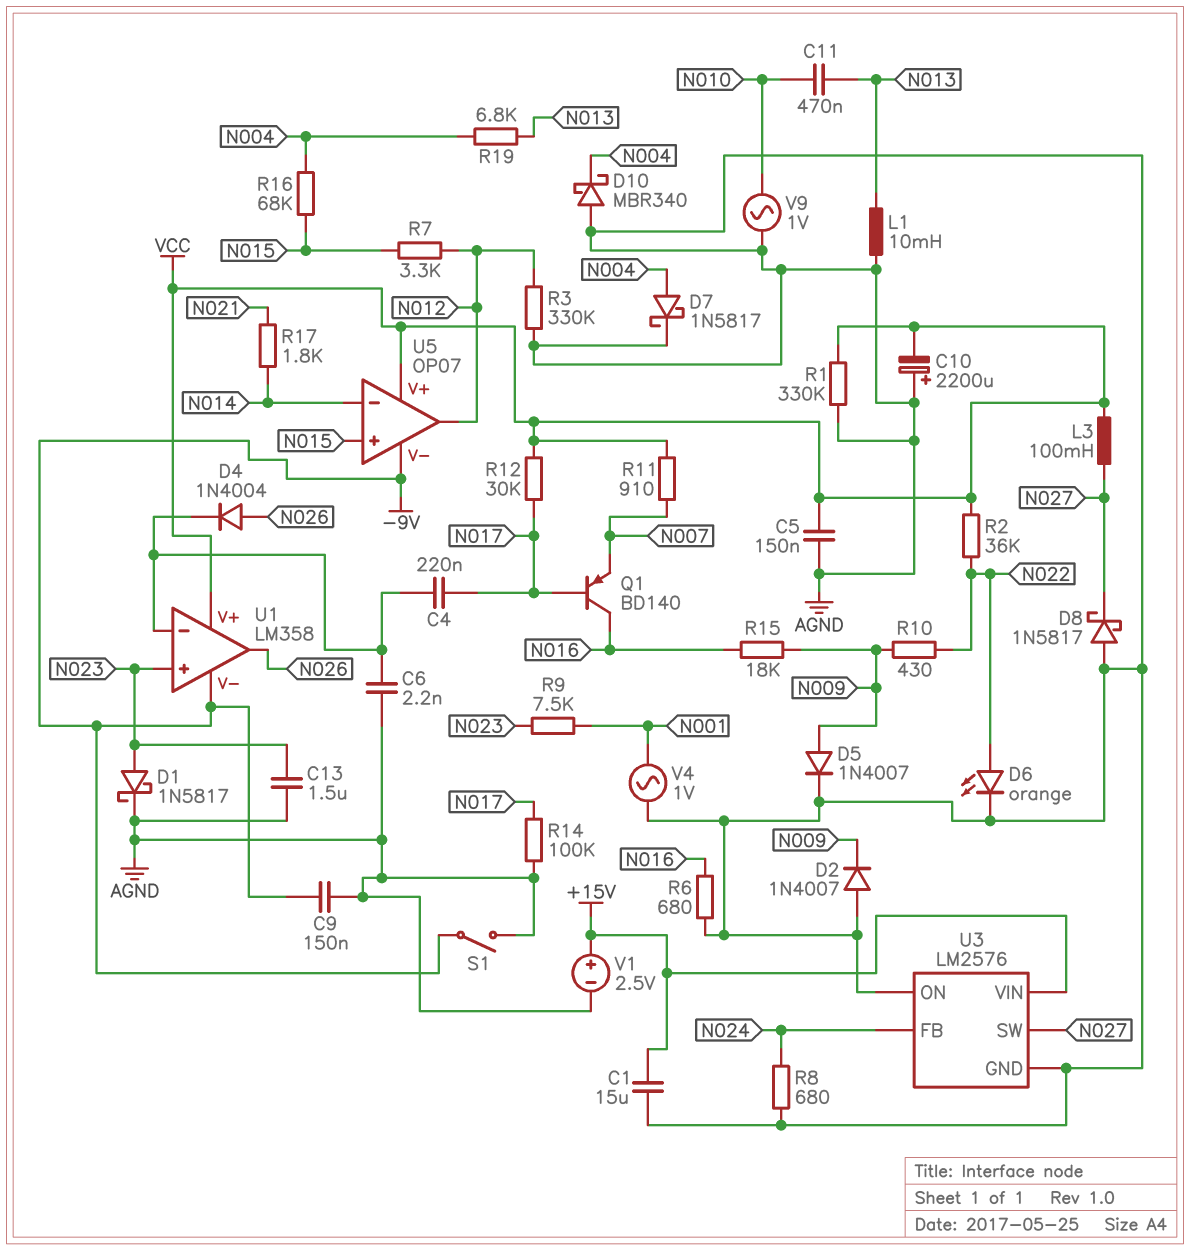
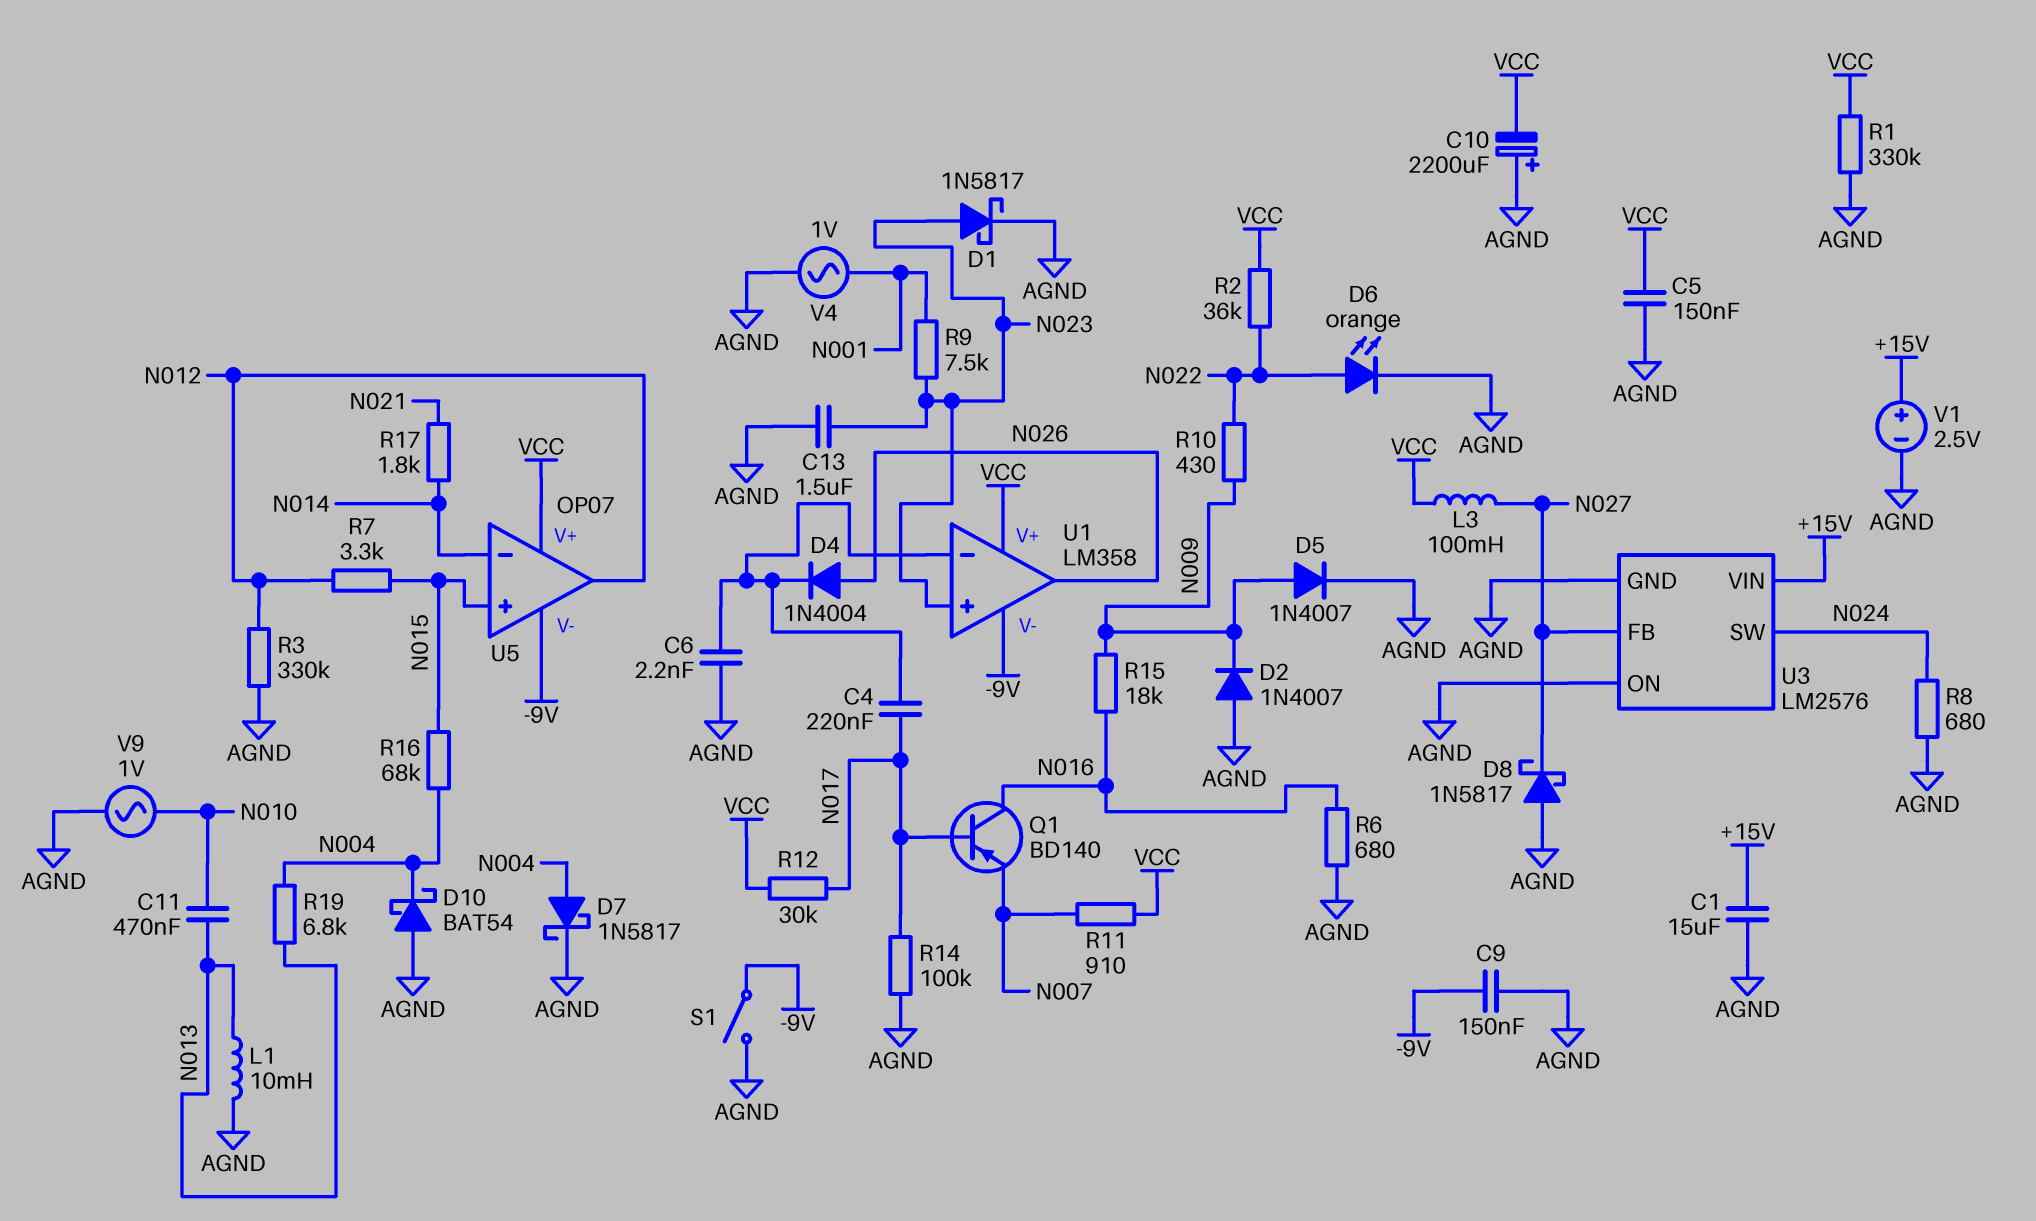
D10: schottky MBR340 (A AGND, K N004) -> schottky BAT54 (A AGND, K N004)
U3 pin FB: N024 -> N027
U3 pin SW: N027 -> N024

